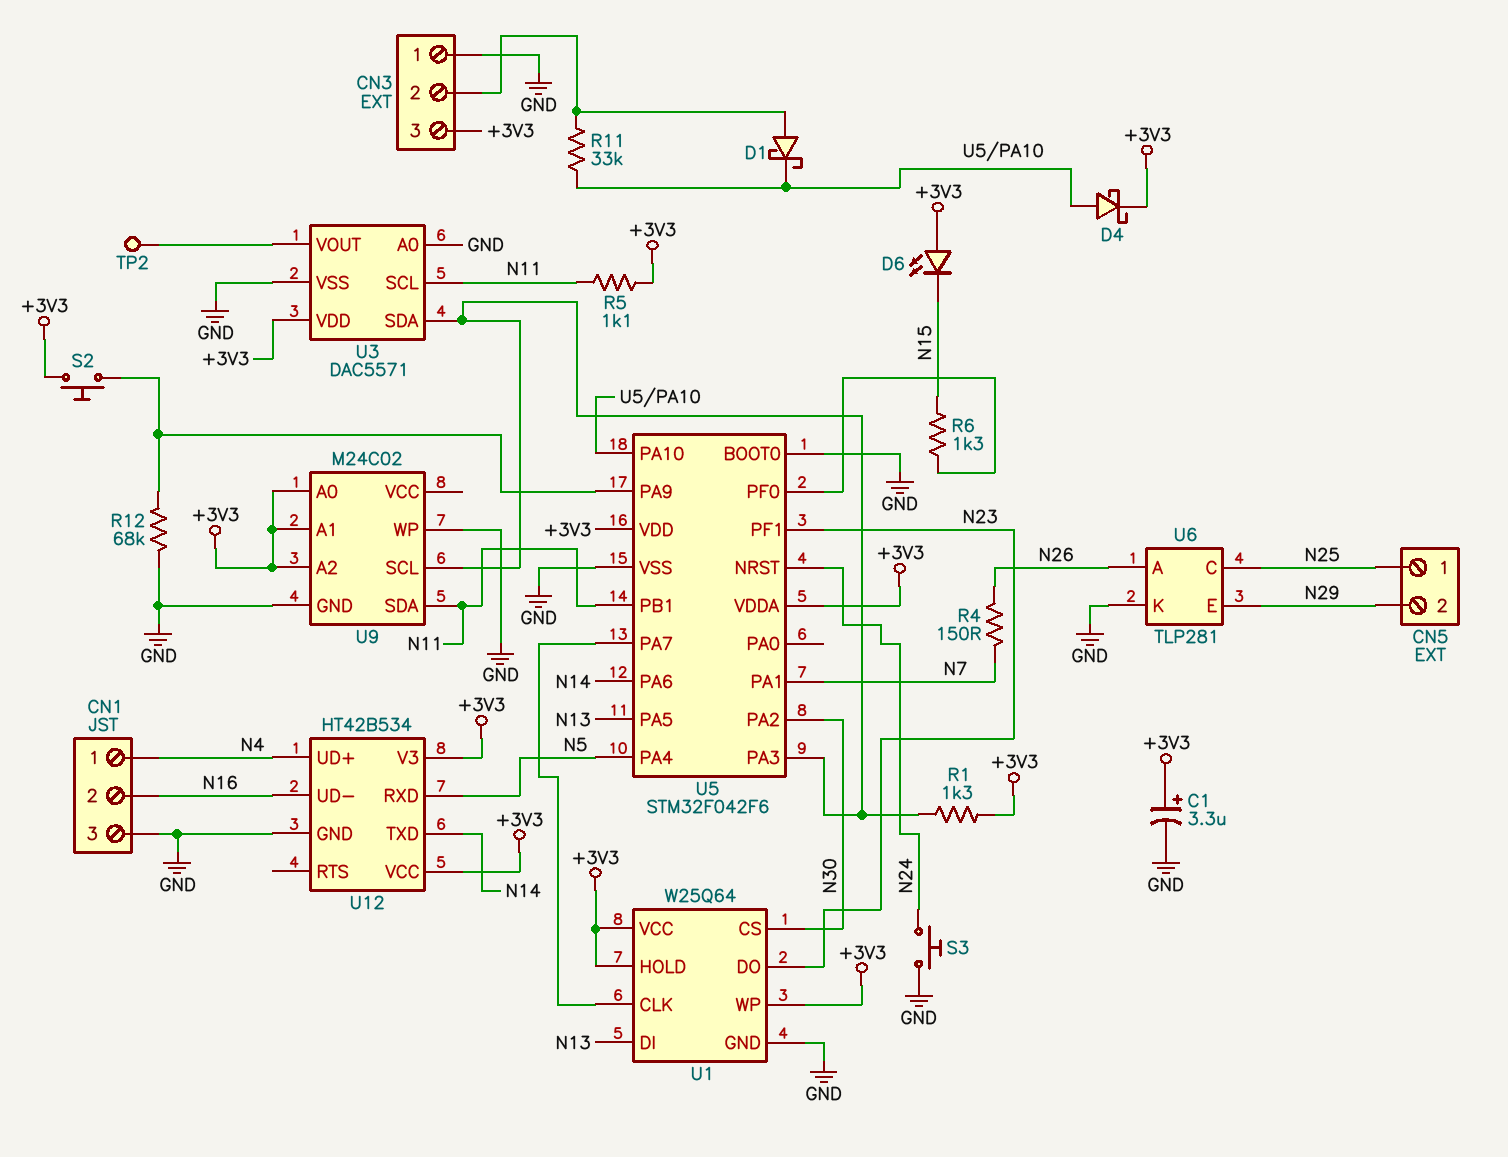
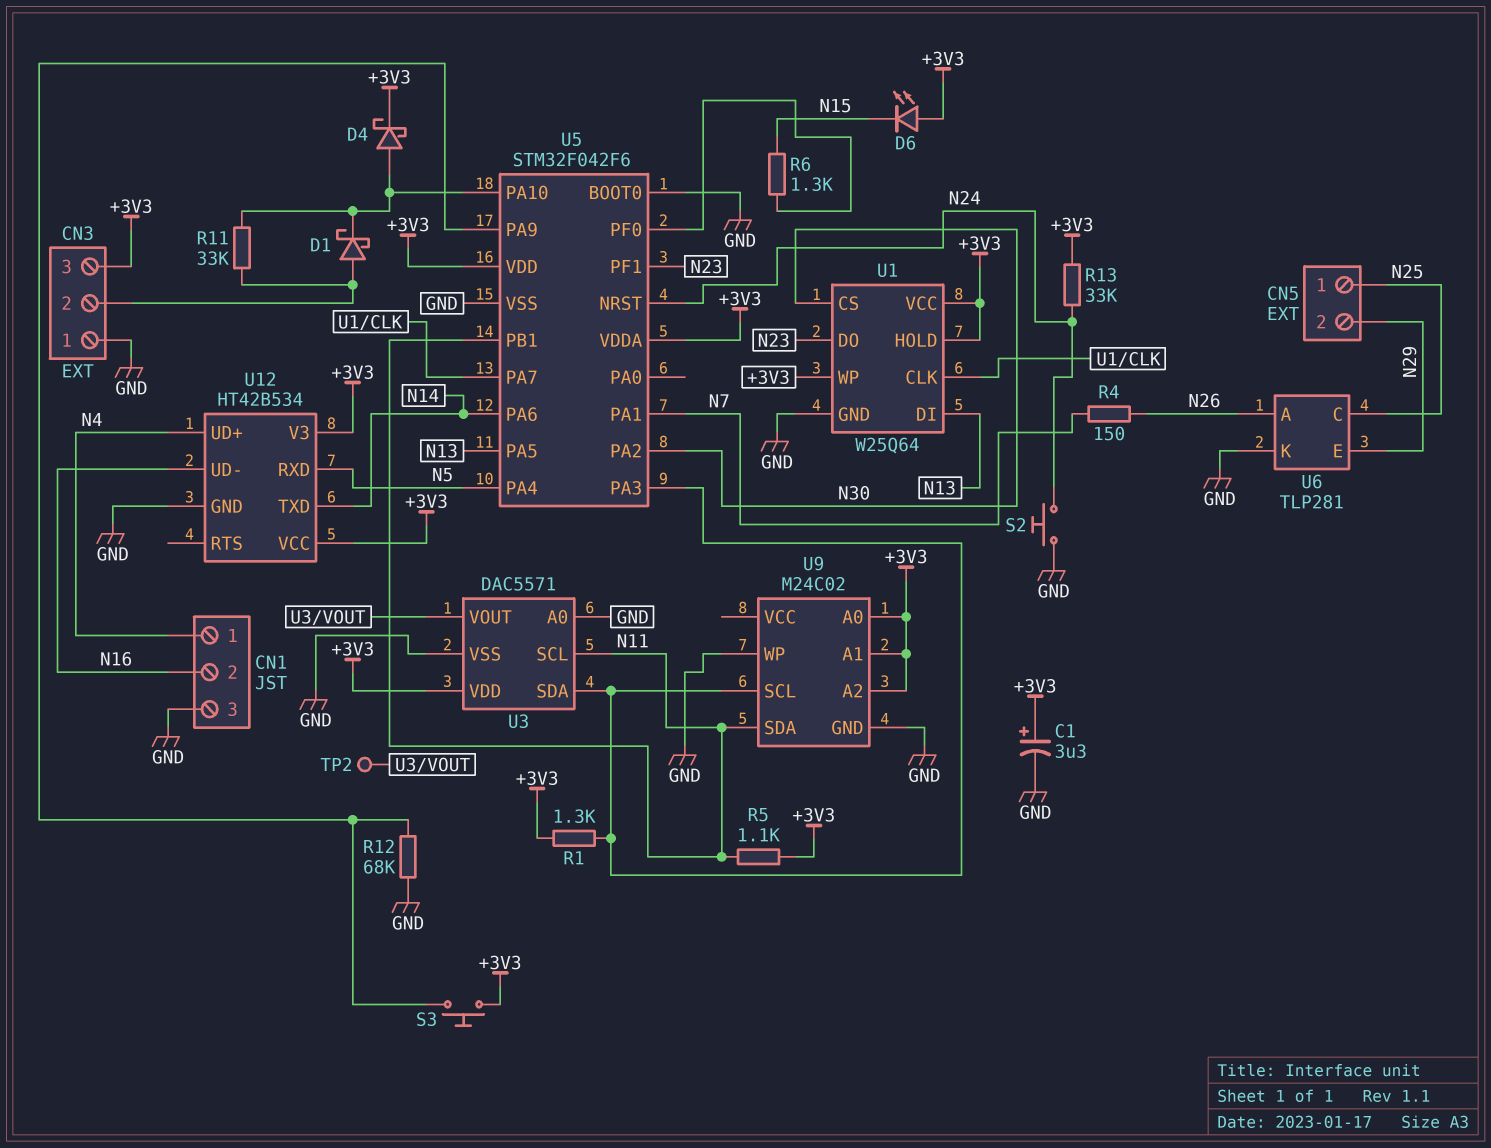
R13: none -> 33k (+3V3, N24)
S2: button (+3V3, U5/PA9) -> button (GND, N24)
S3: button (GND, N24) -> button (+3V3, U5/PA9)

